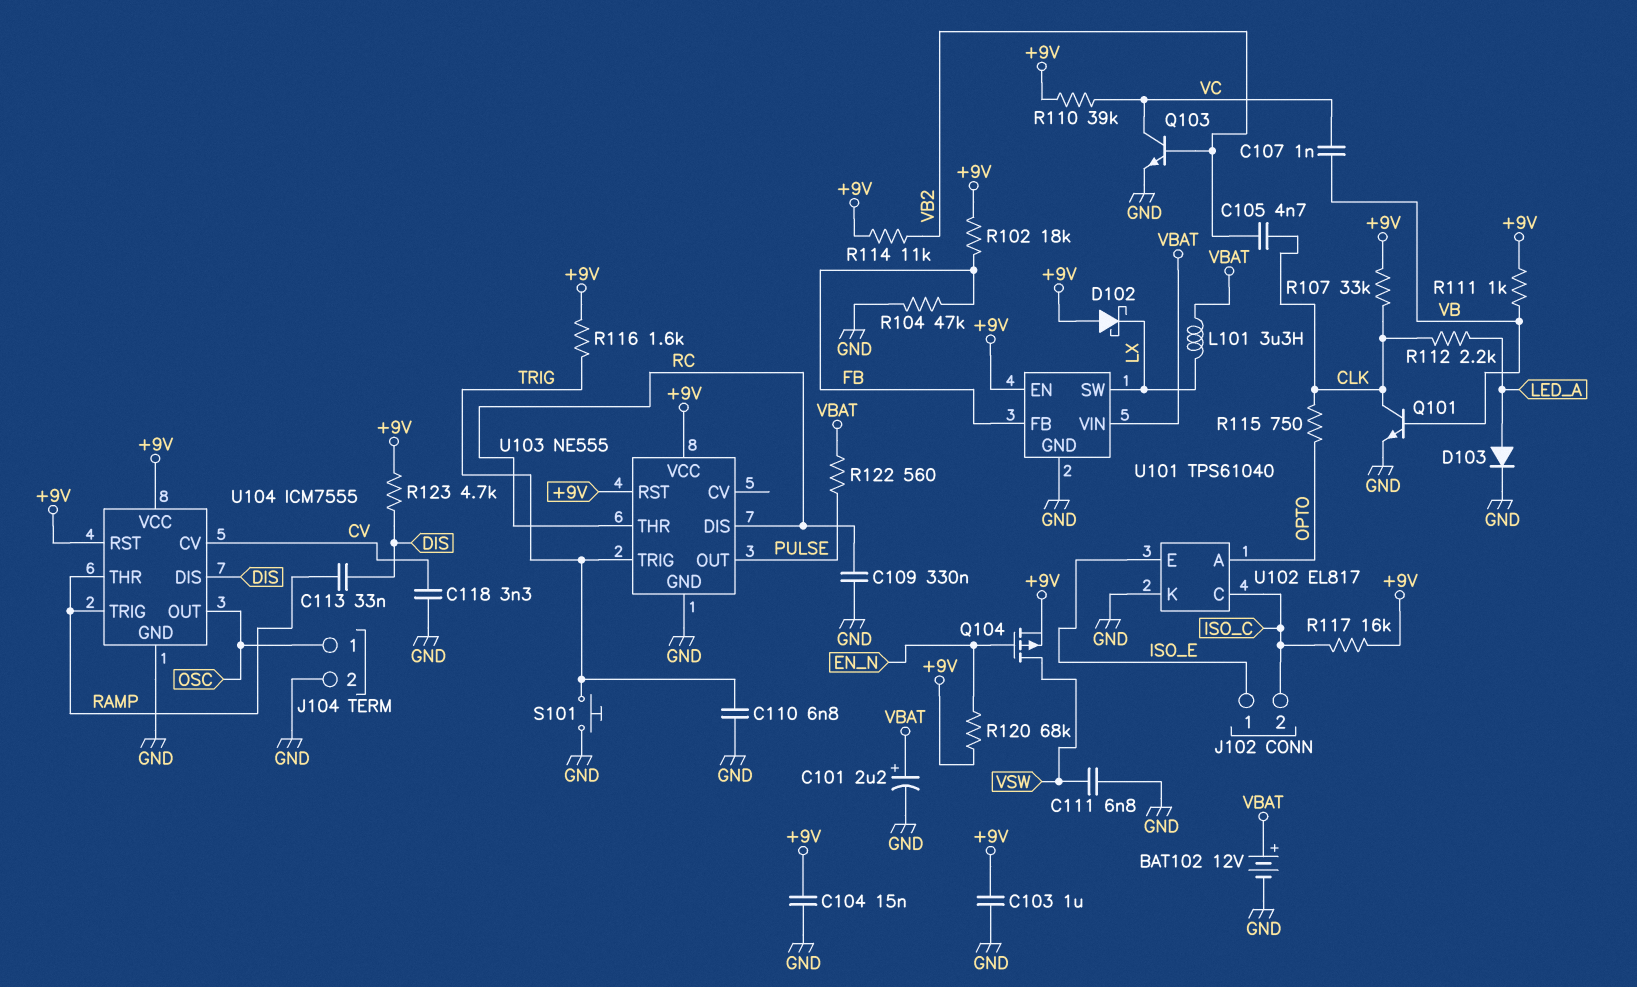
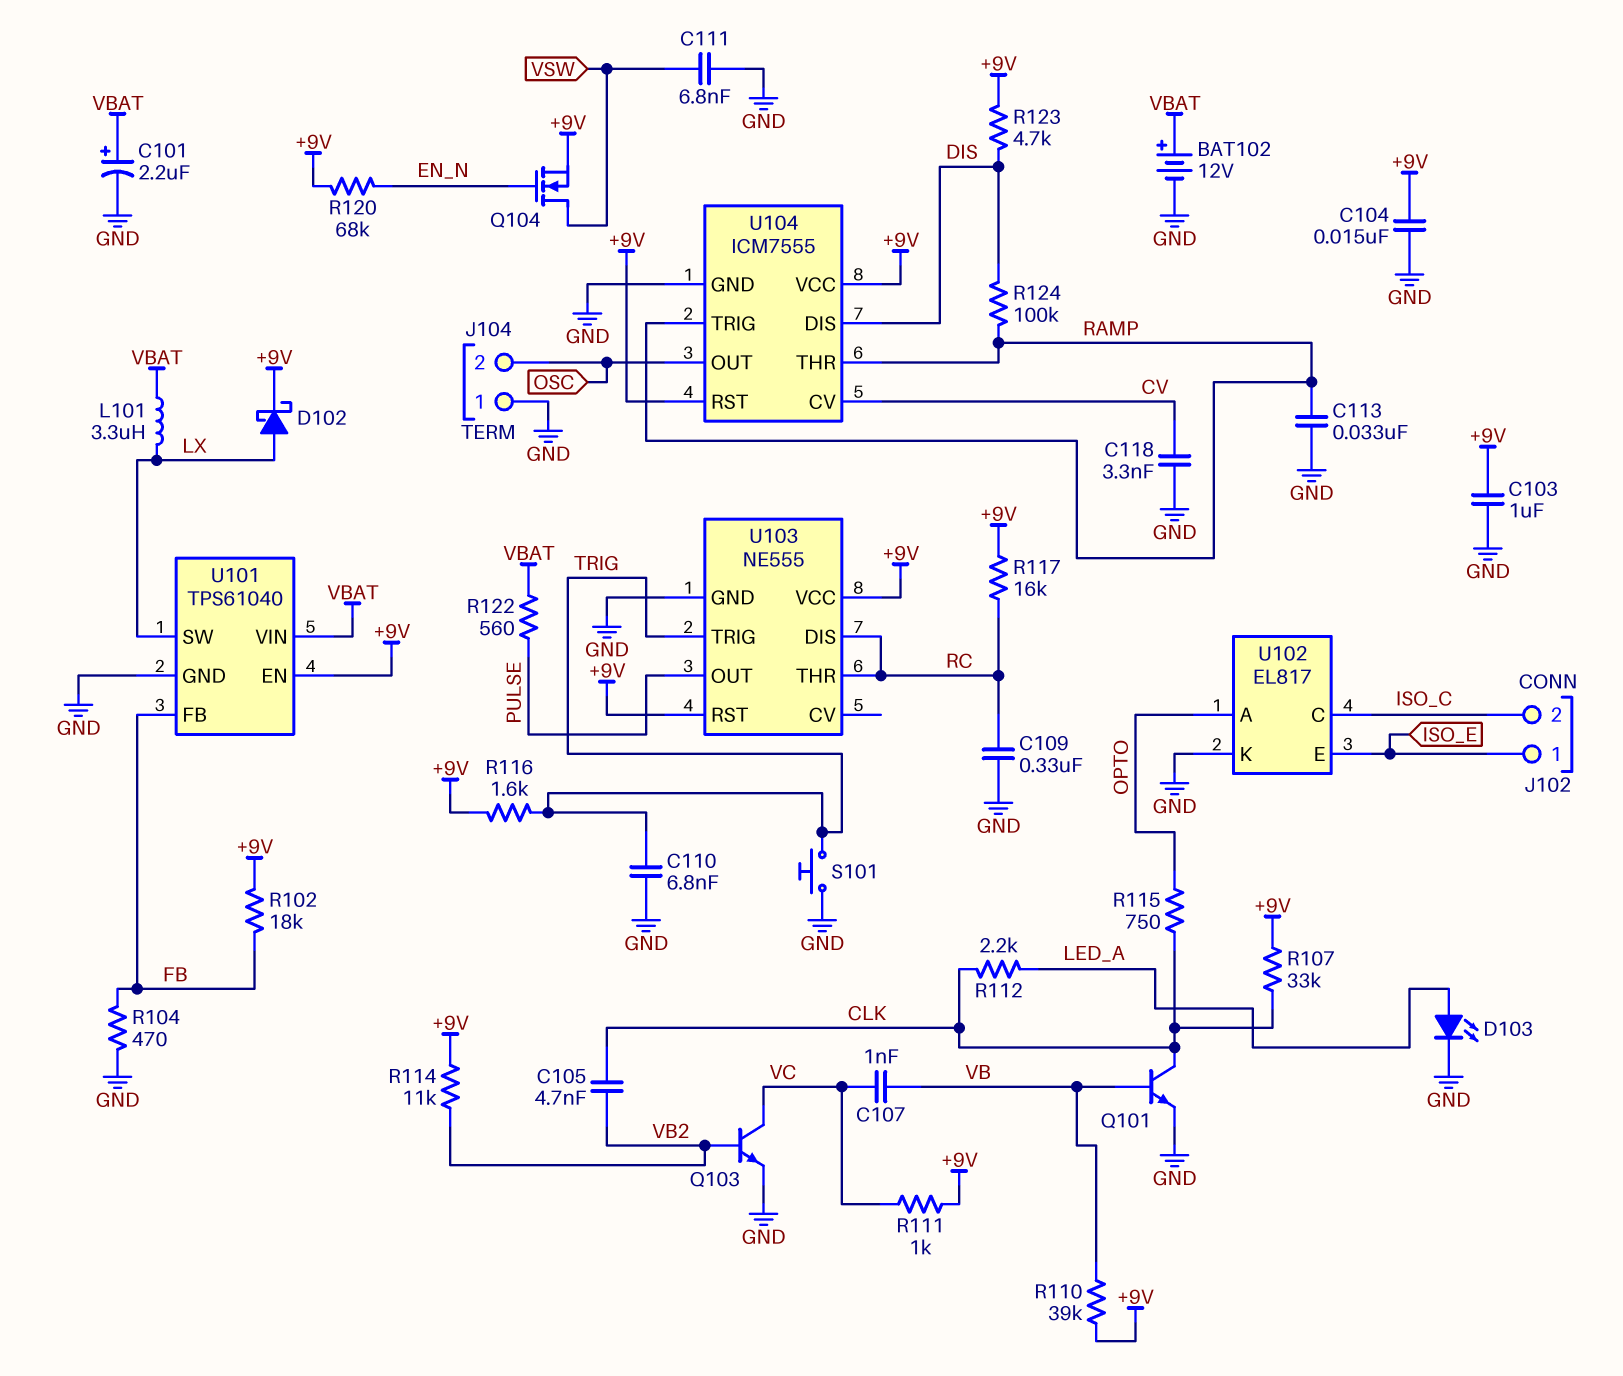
C113: 33nF (DIS, RAMP) -> 33nF (GND, RAMP)
D102: schottky (A +9V, K LX) -> schottky (A LX, K +9V)
D103: diode (A LED_A, K GND) -> LED (A LED_A, K GND)
J104 pin 1: OSC -> GND
J104 pin 2: GND -> OSC
Q104: PMOS (G EN_N, D VSW, S +9V) -> NMOS (G EN_N, D VSW, S +9V)
R104: 47k (FB, GND) -> 470 (FB, GND)
R110: 39k (+9V, VC) -> 39k (+9V, VB)
R111: 1k (+9V, VB) -> 1k (+9V, VC)
R117: 16k (+9V, ISO_C) -> 16k (+9V, RC)
R124: none -> 100k (DIS, RAMP)

